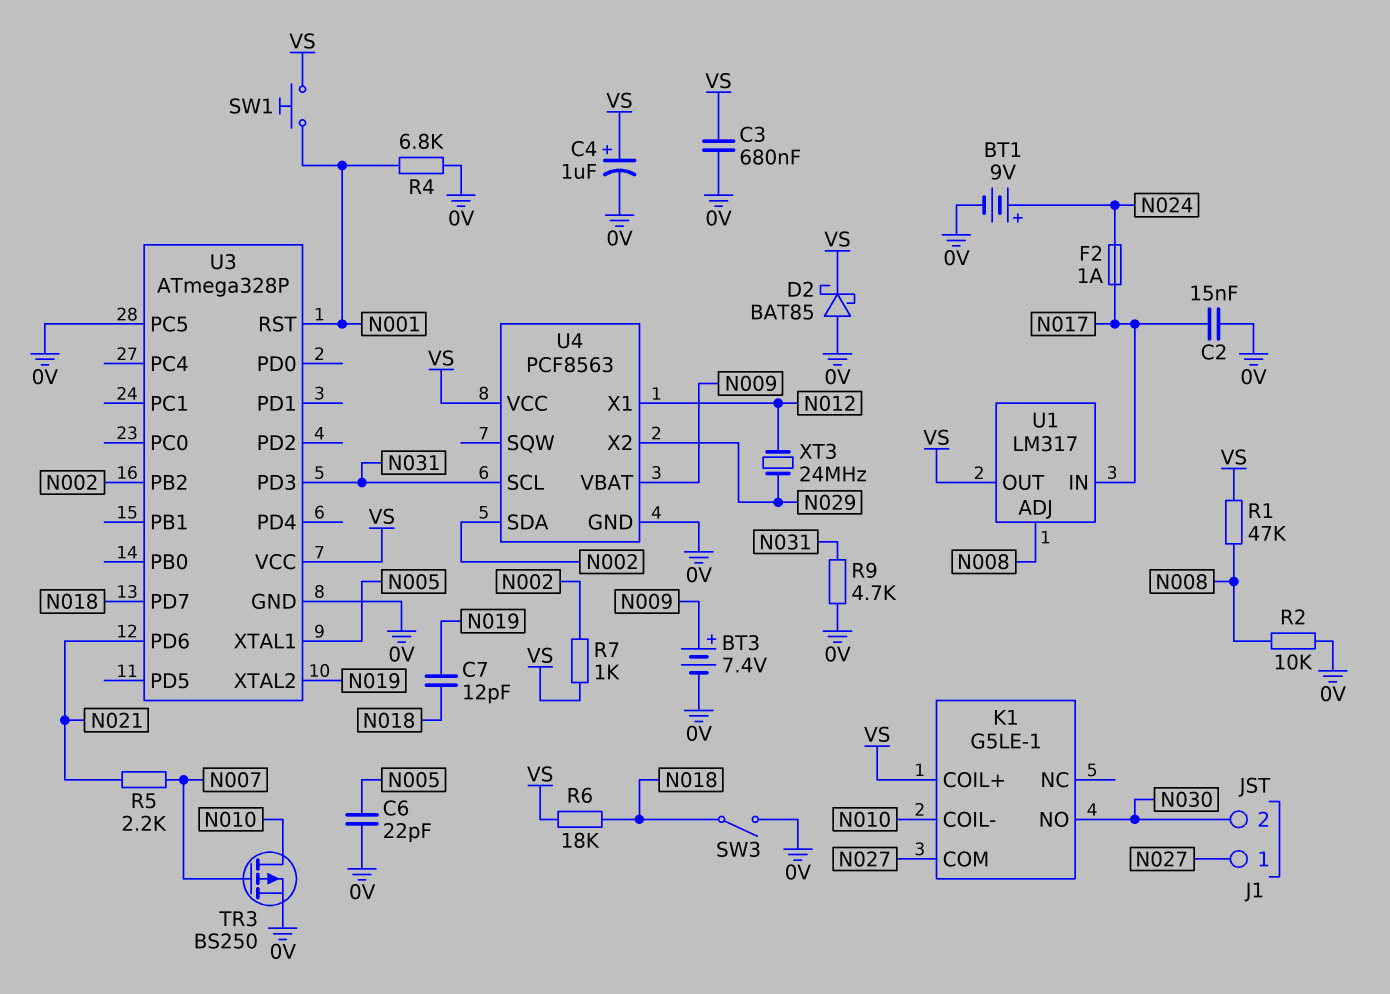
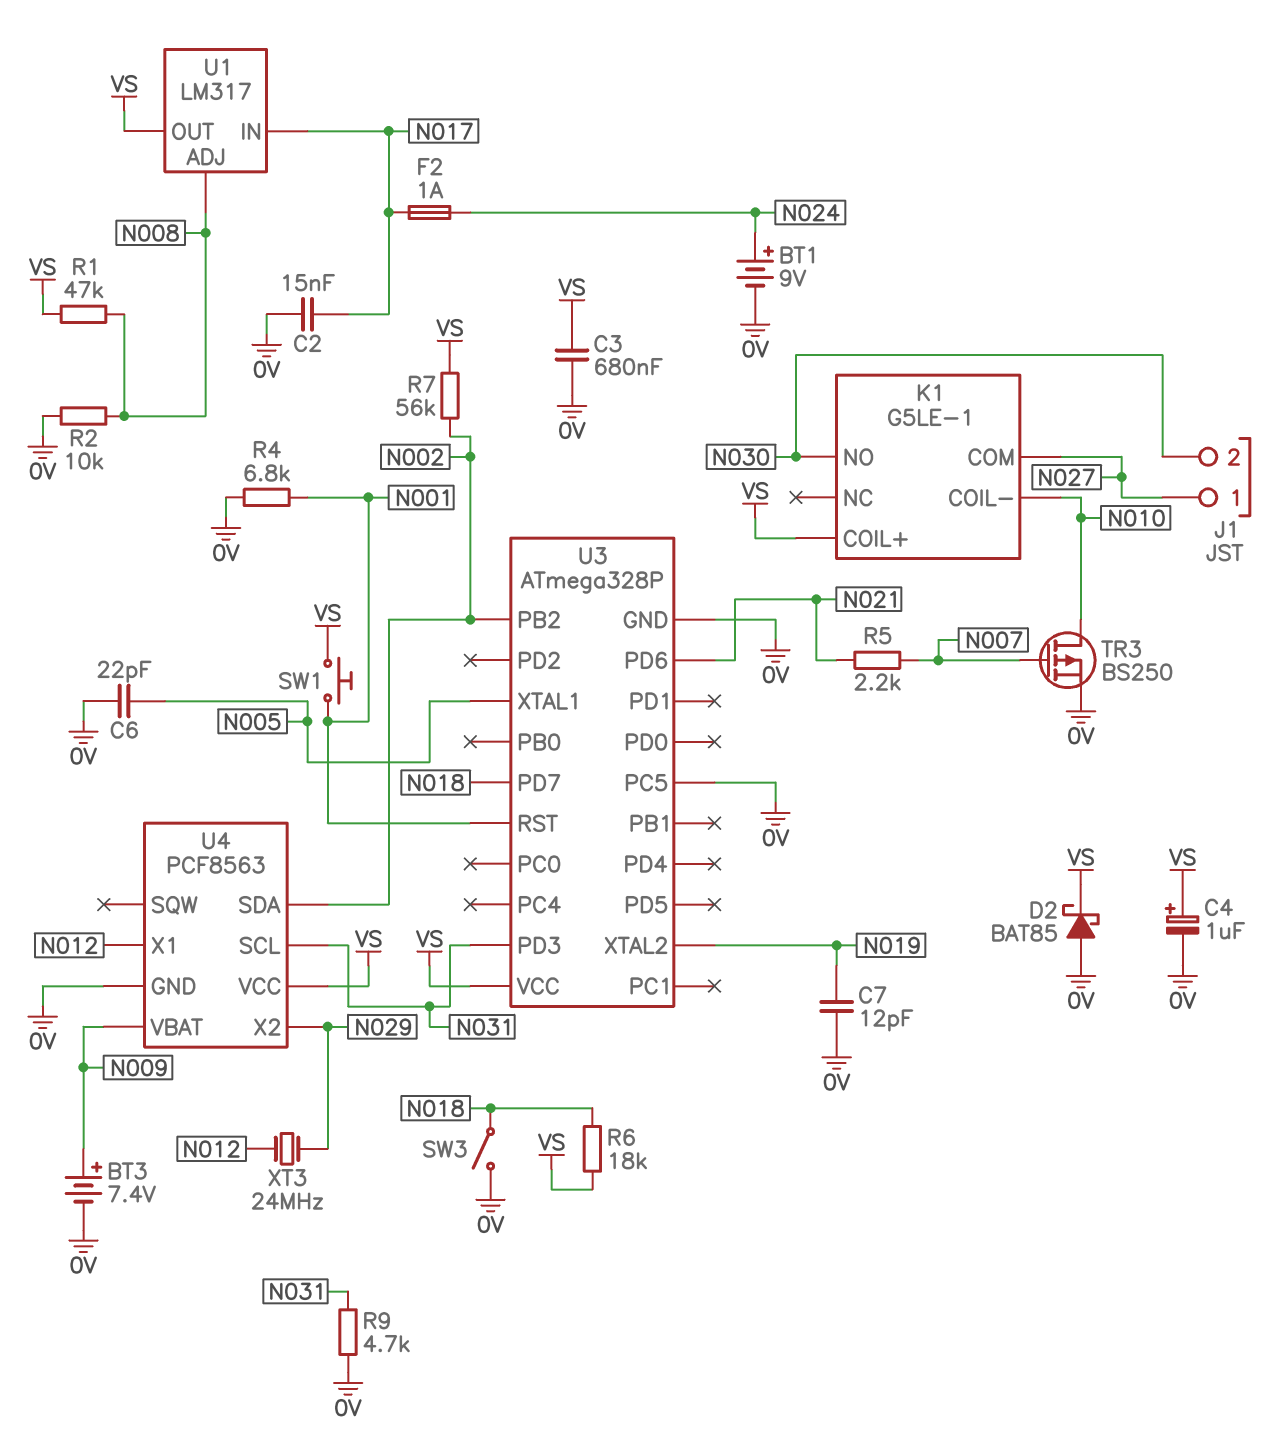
C7: 12pF (N018, N019) -> 12pF (0V, N019)
R7: 1k (N002, VS) -> 56k (N002, VS)

